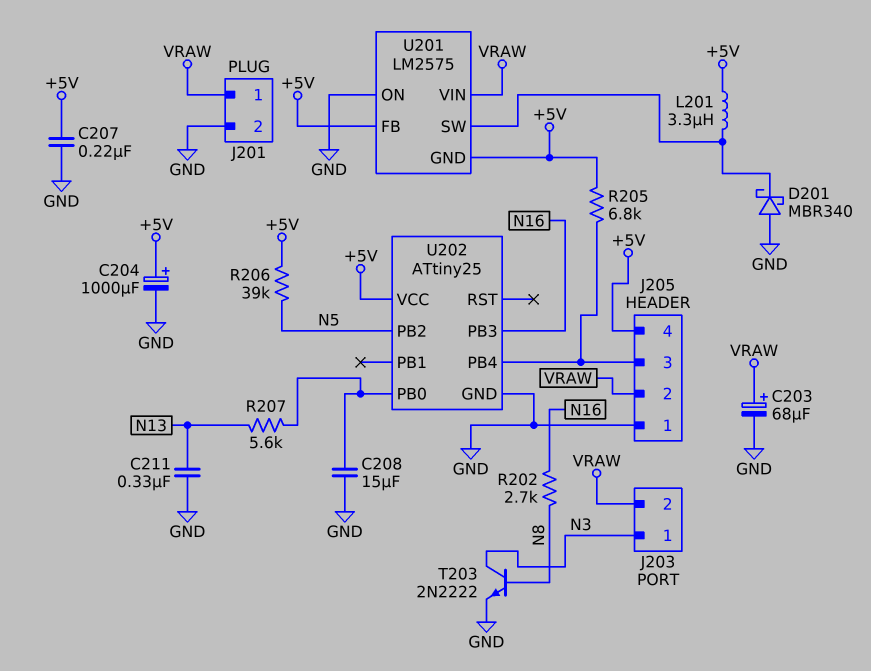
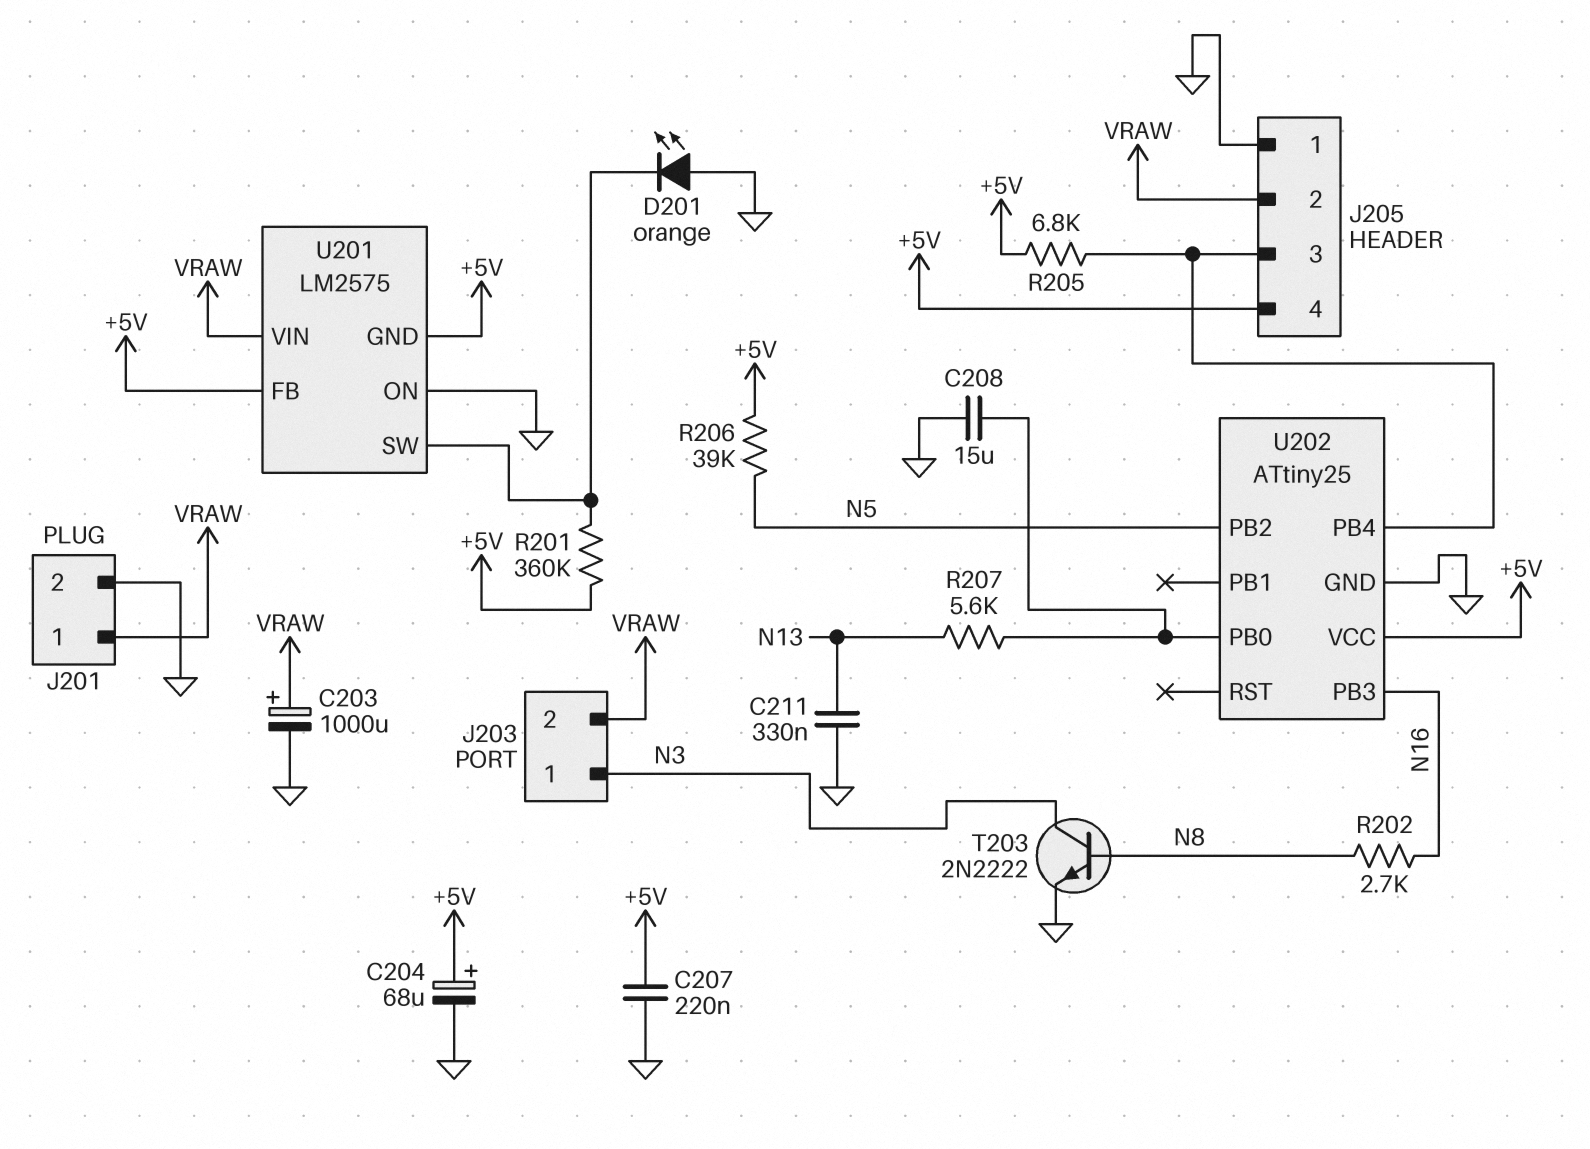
C203: 68uF (plus VRAW, minus GND) -> 1000uF (plus VRAW, minus GND)
C204: 1000uF (plus +5V, minus GND) -> 68uF (plus +5V, minus GND)
D201: schottky MBR340 (A GND, K U201/SW) -> LED orange (A GND, K U201/SW)
L201: 3.3uH (+5V, U201/SW) -> none
R201: none -> 360k (+5V, U201/SW)

